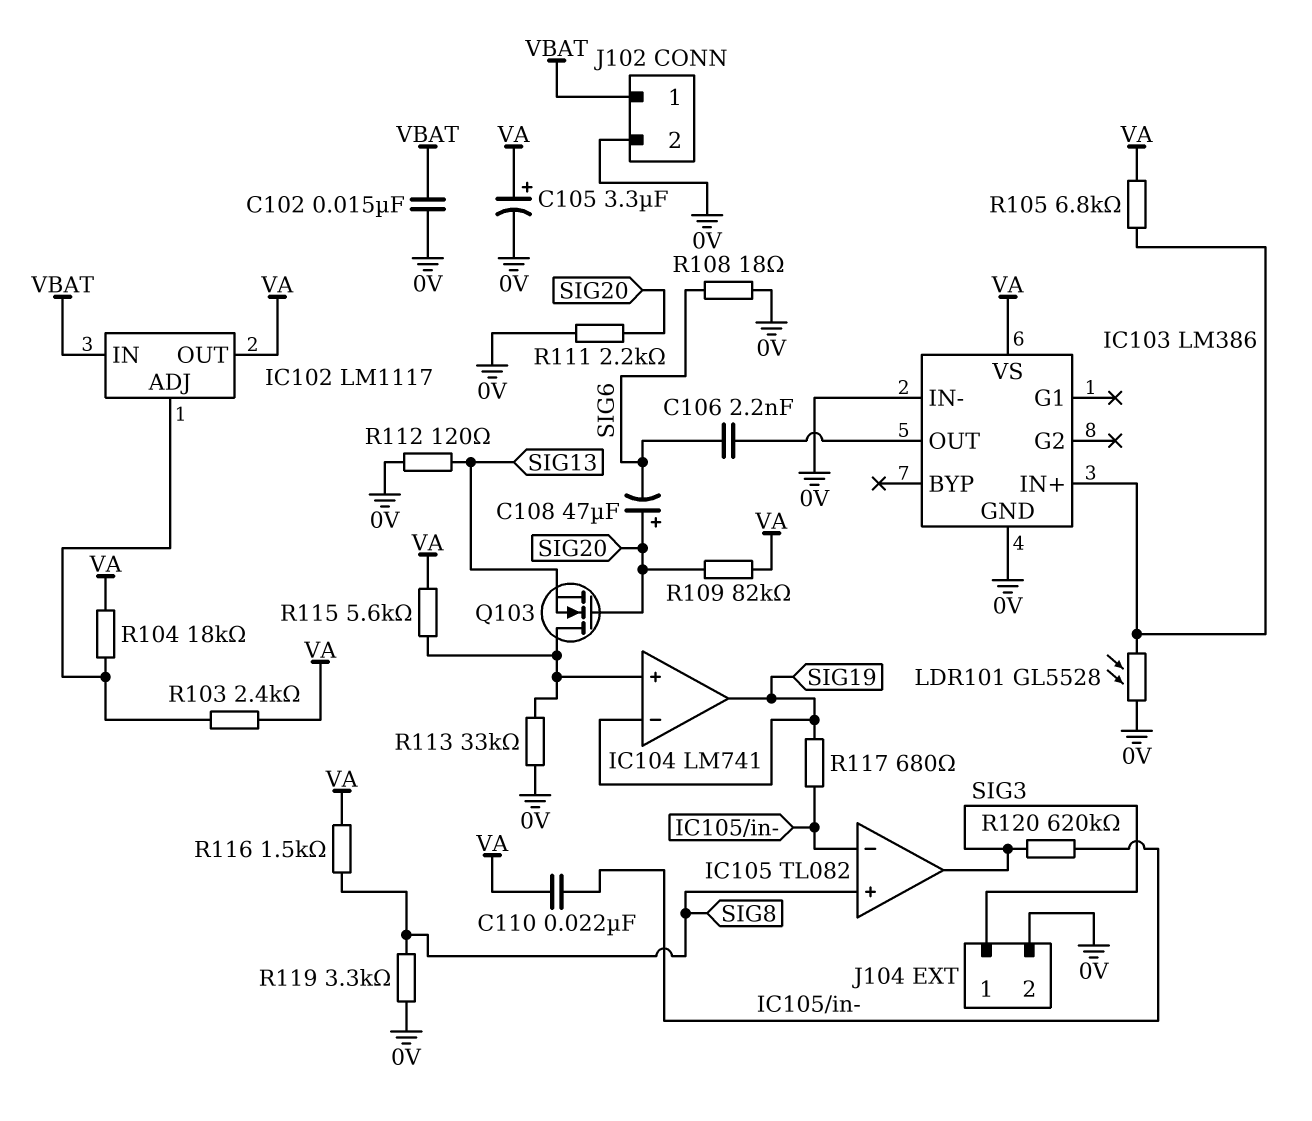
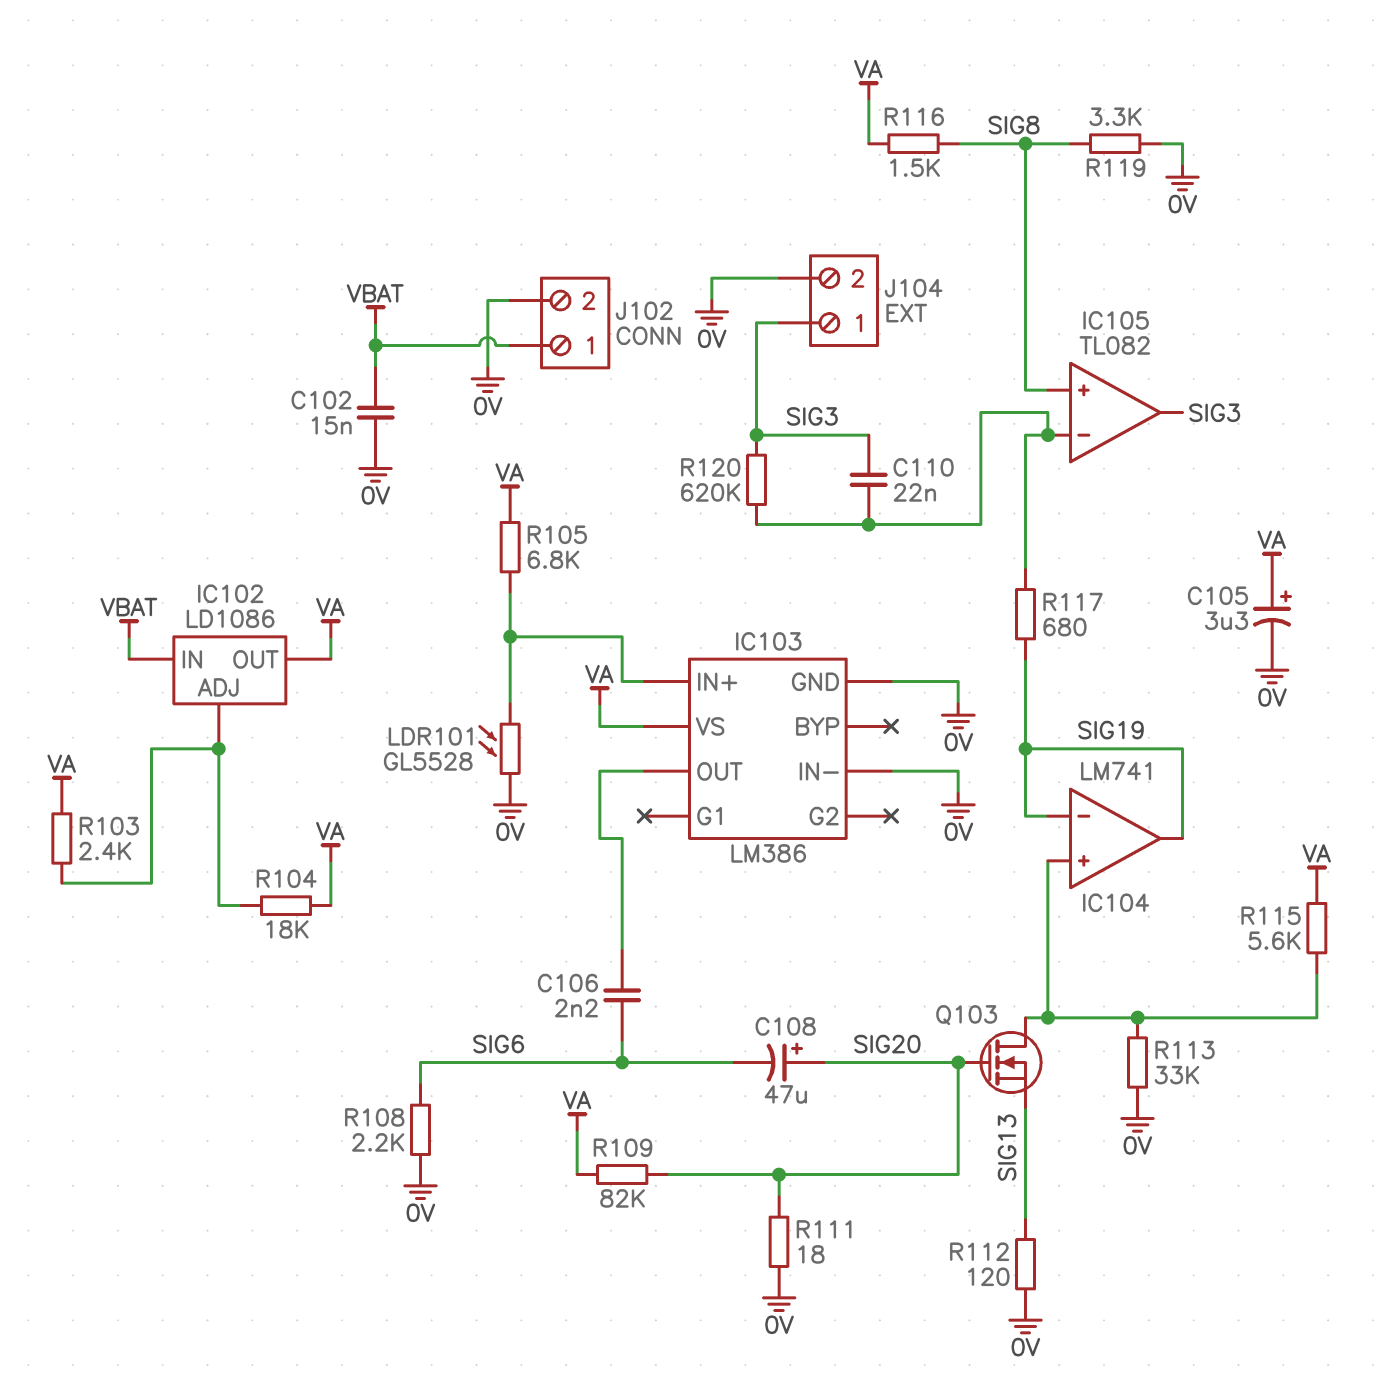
C110: 22nF (IC105/in-, VA) -> 22nF (IC105/in-, SIG3)
IC102: LM1117 -> LD1086
R108: 18 (0V, SIG6) -> 2.2k (0V, SIG6)
R111: 2.2k (0V, SIG20) -> 18 (0V, SIG20)

